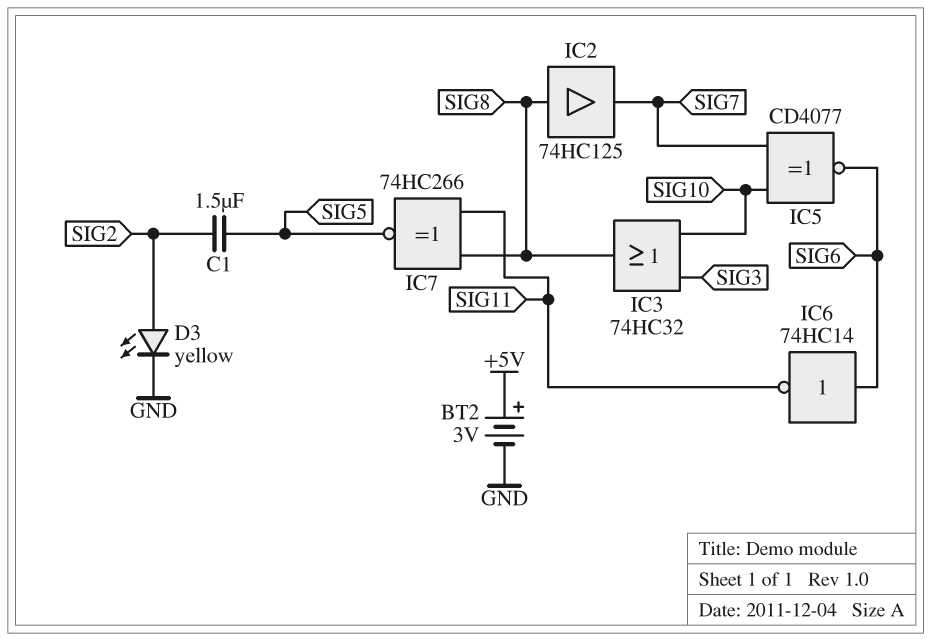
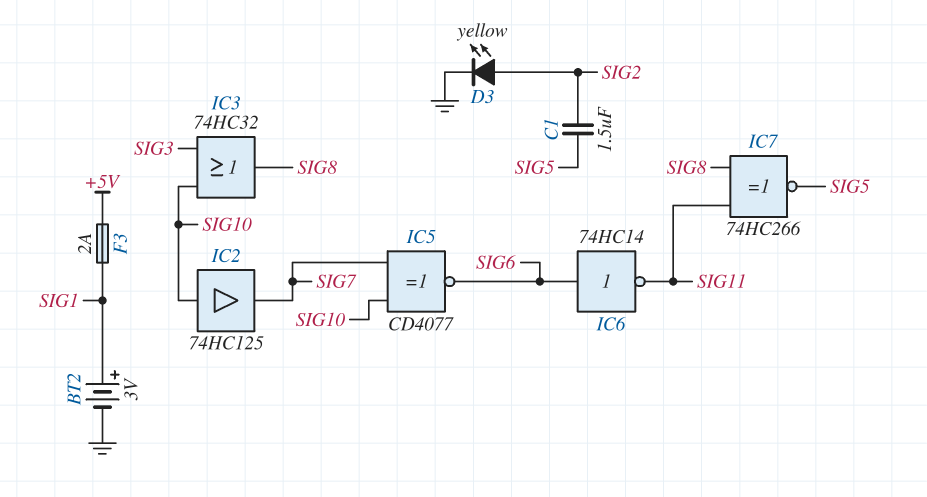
BT2: 3V (plus +5V, minus GND) -> 3V (plus SIG1, minus GND)
F3: none -> 2A (+5V, SIG1)
IC2: buffer 74HC125 (in SIG8, out SIG7) -> buffer 74HC125 (in SIG10, out SIG7)

